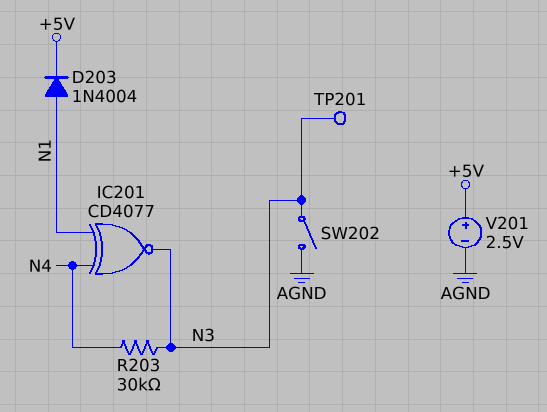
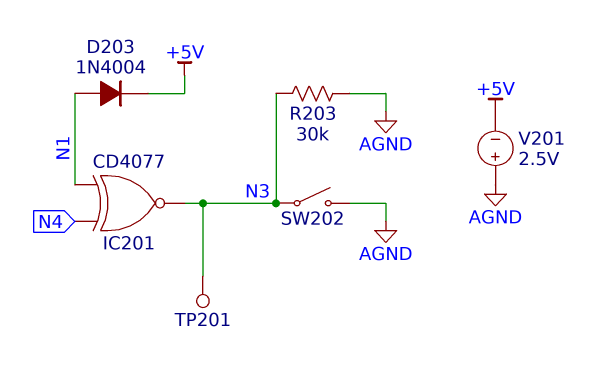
R203: 30k (N3, N4) -> 30k (AGND, N3)
V201: 2.5V (plus +5V, minus AGND) -> 2.5V (plus AGND, minus +5V)

